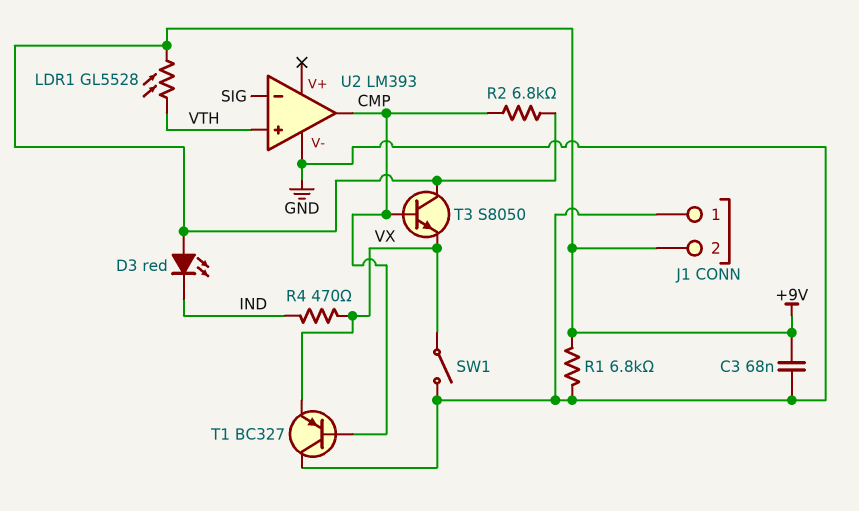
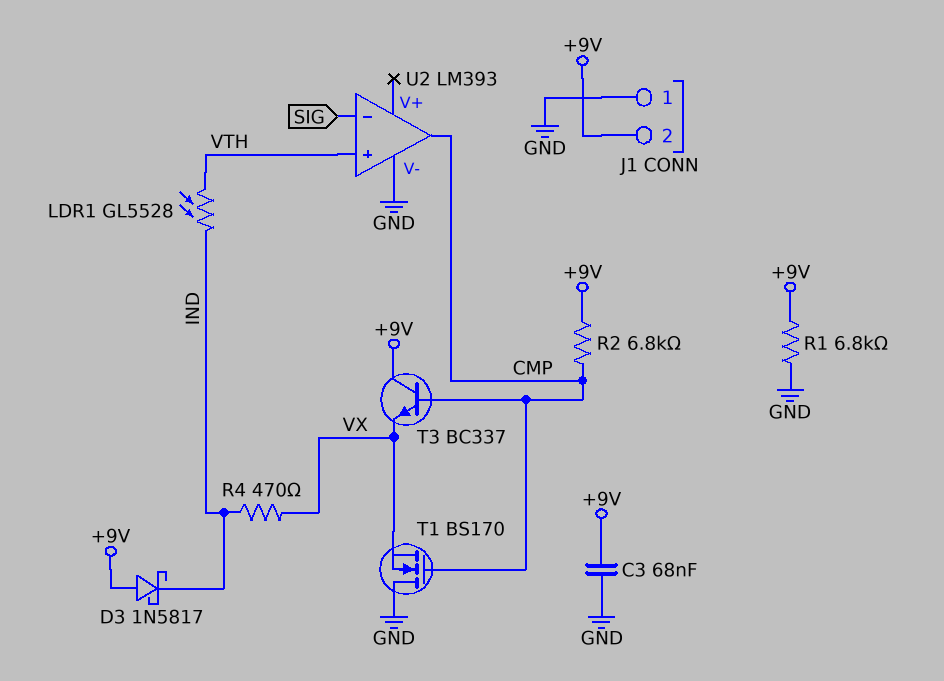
D3: LED red (A +9V, K IND) -> schottky 1N5817 (A +9V, K IND)
LDR1: GL5528 (+9V, VTH) -> GL5528 (IND, VTH)
SW1: switch (GND, VX) -> none
T1: PNP BC327 (B CMP, C GND, E VX) -> NMOS BS170 (G CMP, D GND, S VX)
T3: NPN S8050 (B CMP, C +9V, E VX) -> NPN BC337 (B CMP, C +9V, E VX)

